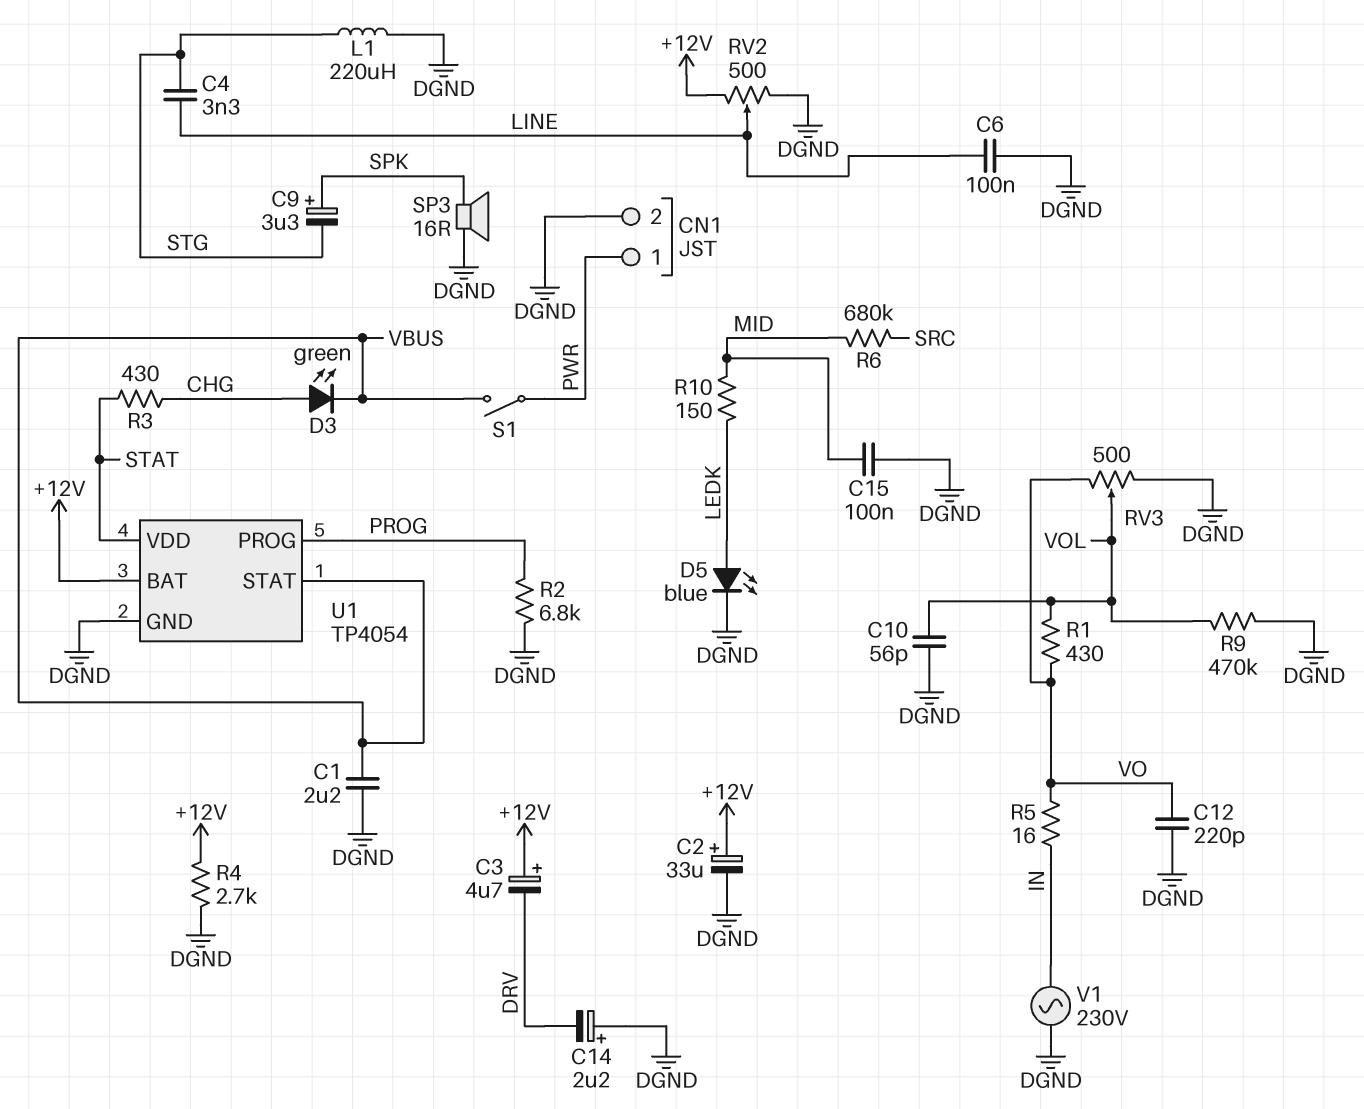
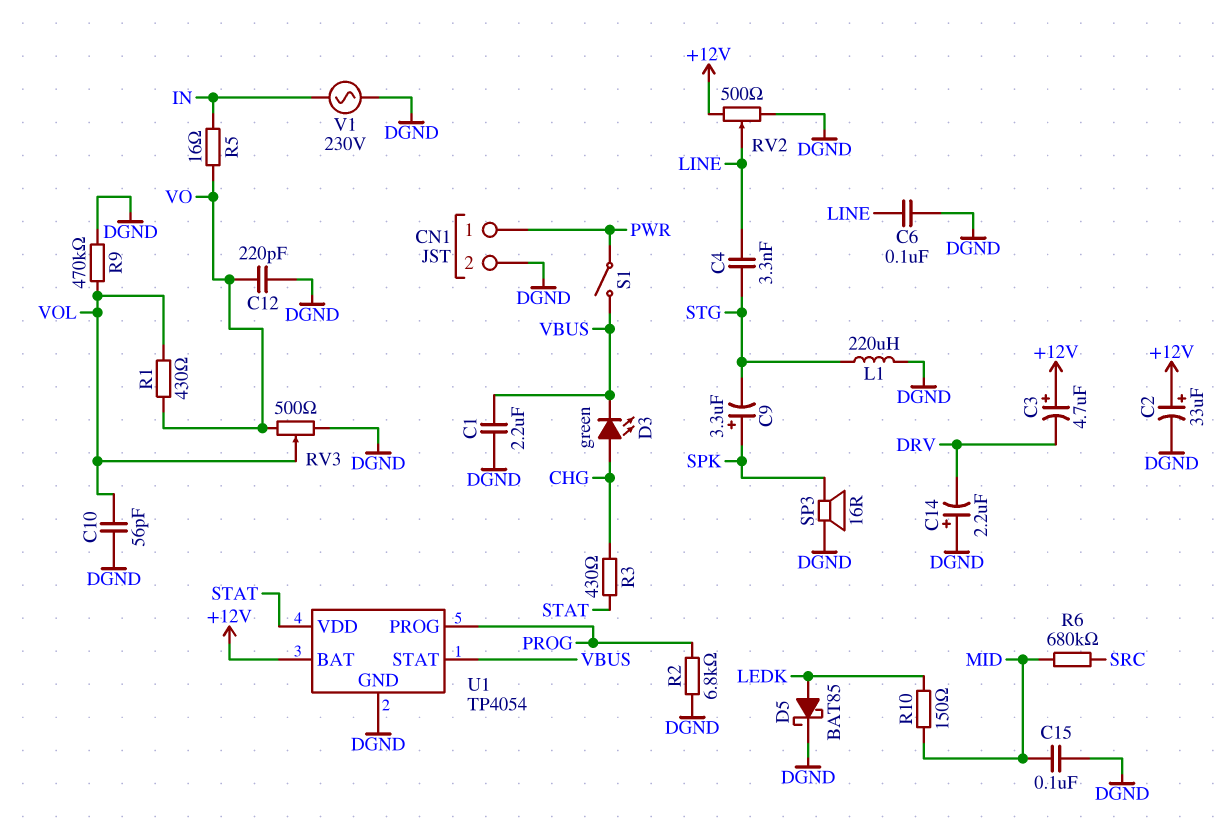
D5: LED blue (A LEDK, K DGND) -> schottky BAT85 (A LEDK, K DGND)
R4: 2.7k (+12V, DGND) -> none

